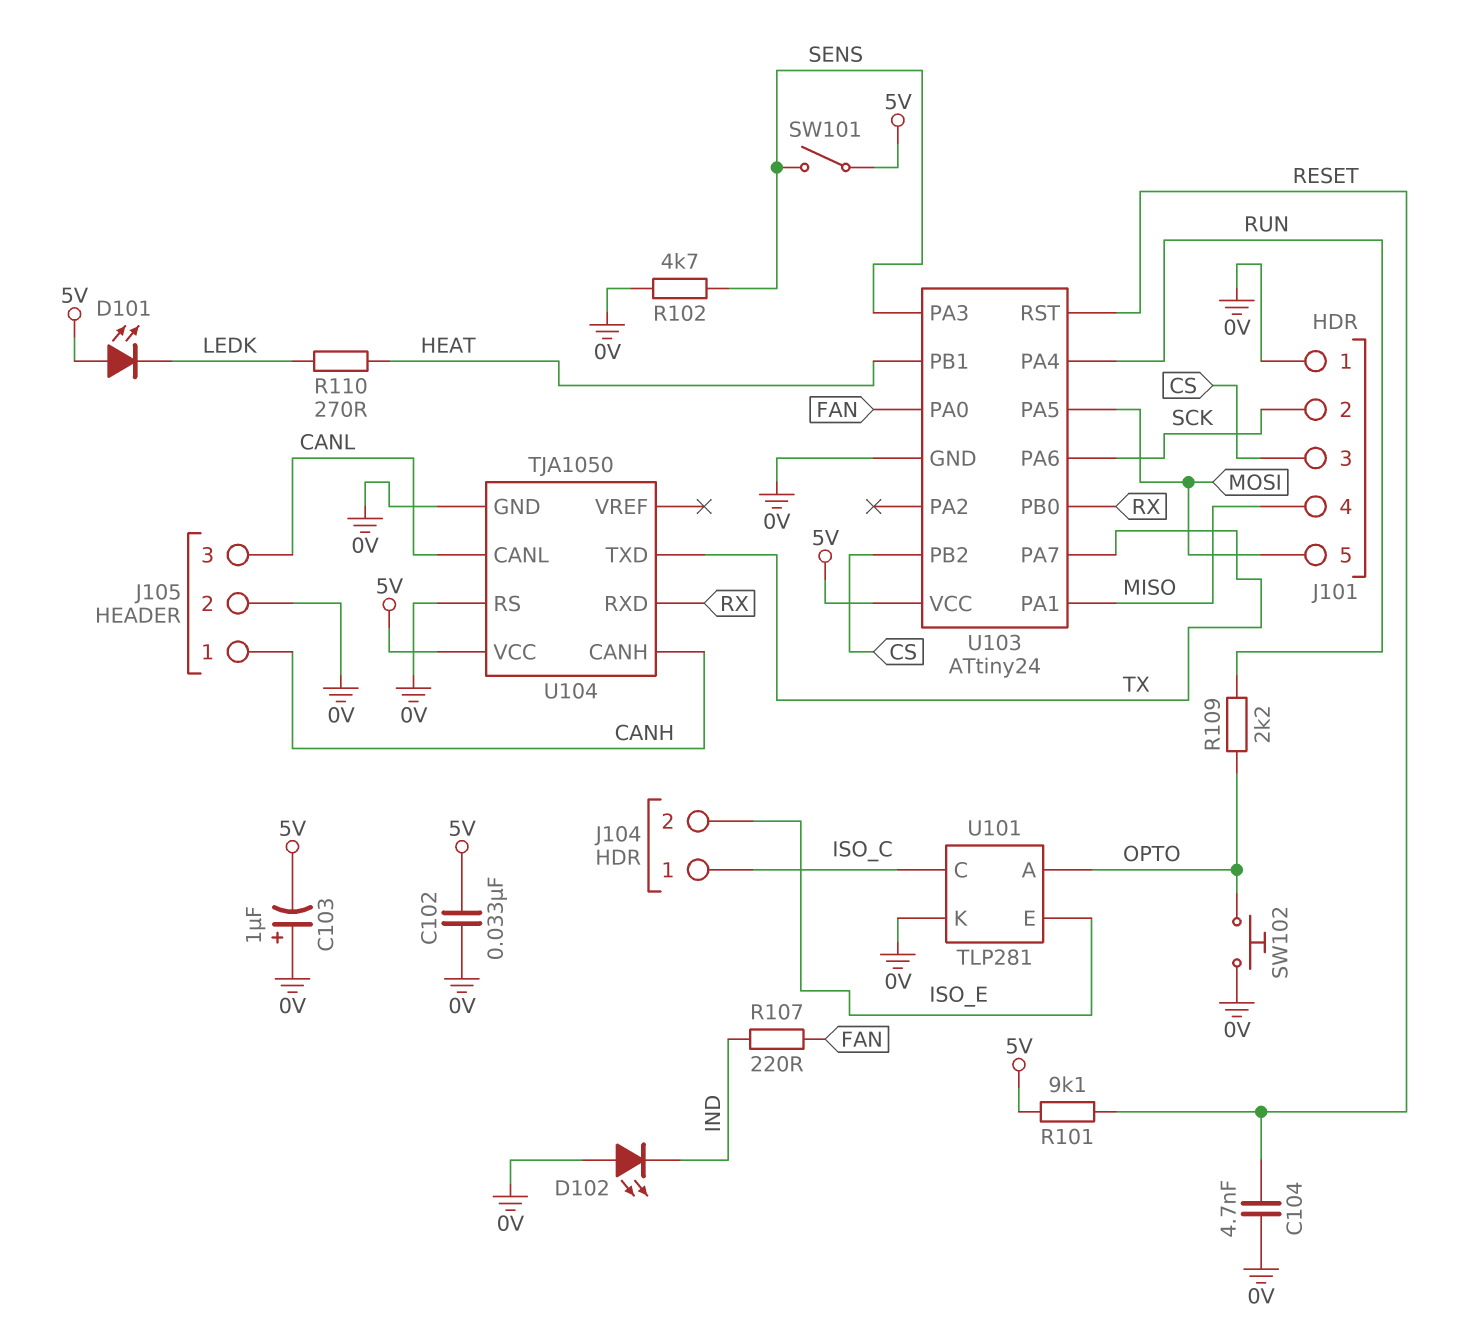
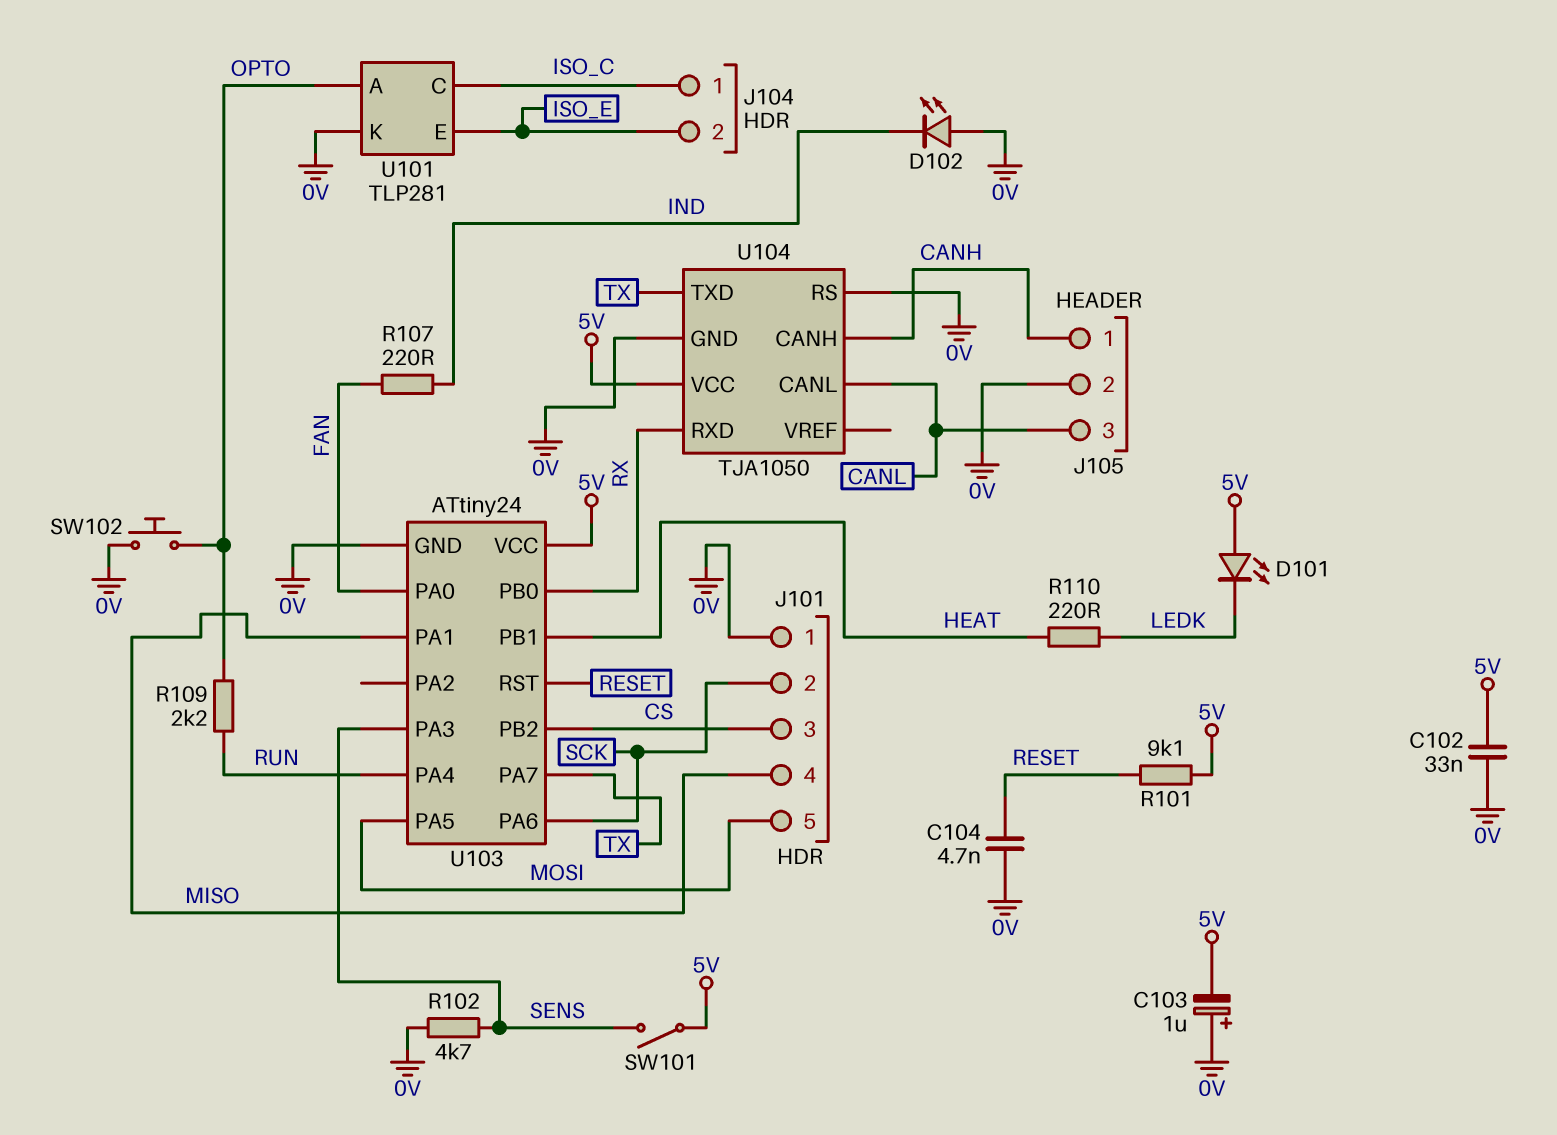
R110: 270 (HEAT, LEDK) -> 220 (HEAT, LEDK)

